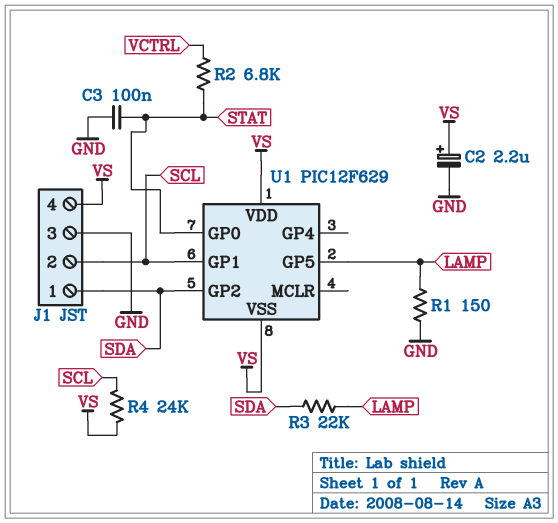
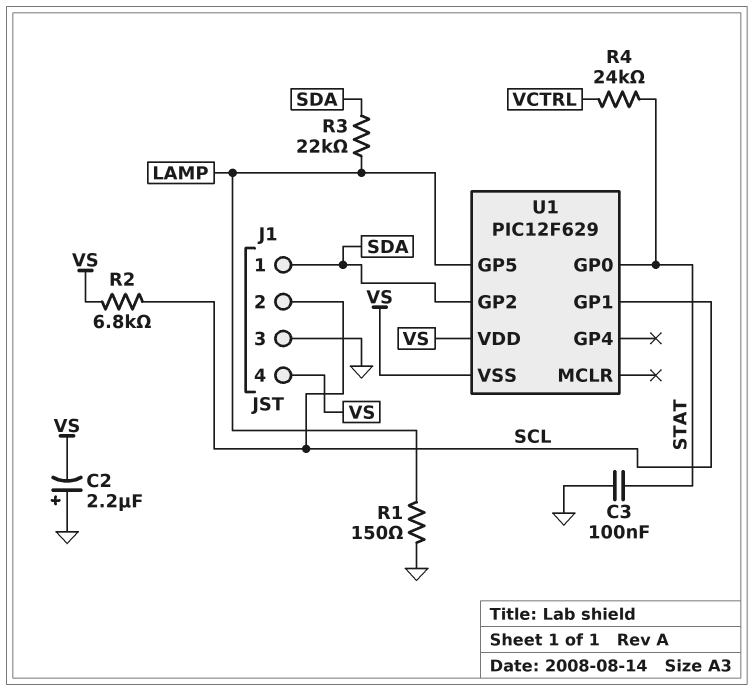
C2: 2.2uF (plus VS, minus GND) -> 2.2uF (plus GND, minus VS)
R2: 6.8k (STAT, VCTRL) -> 6.8k (SCL, VS)
R4: 24k (SCL, VS) -> 24k (STAT, VCTRL)

